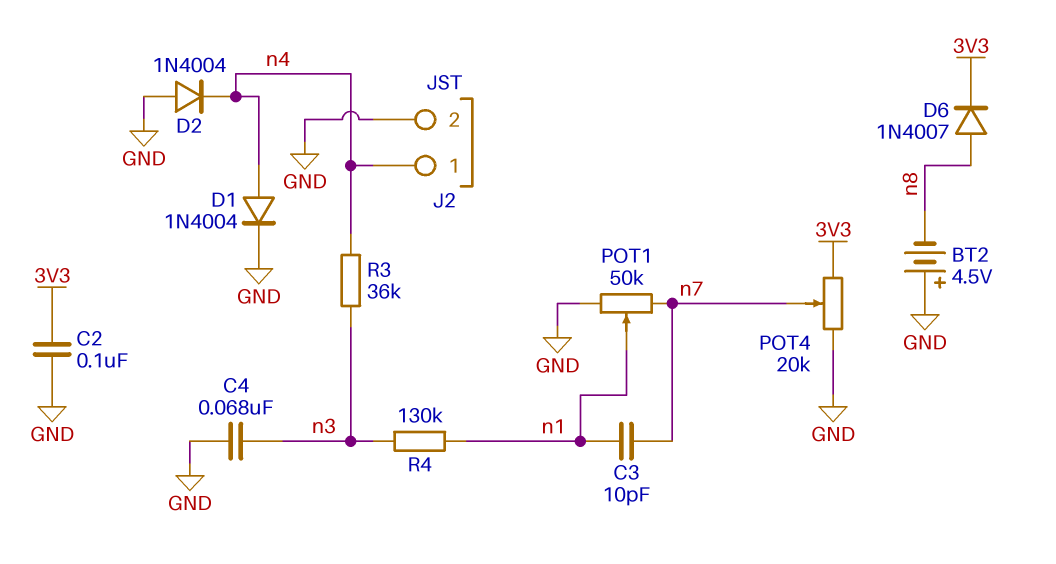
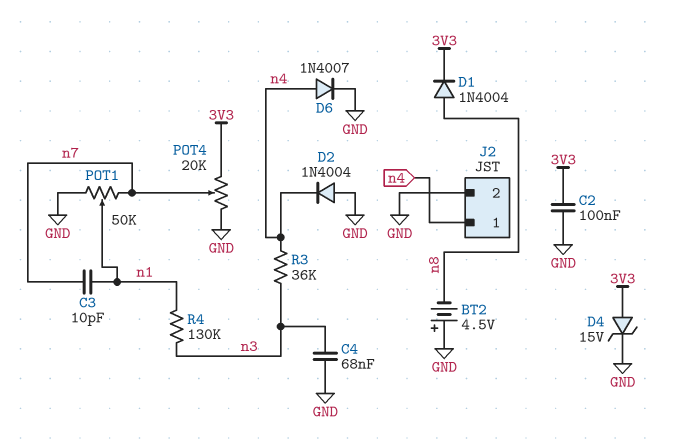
D1: diode 1N4004 (A n4, K GND) -> diode 1N4004 (A n8, K 3V3)
D4: none -> zener 15V (A 3V3, K GND)
D6: diode 1N4007 (A n8, K 3V3) -> diode 1N4007 (A n4, K GND)

